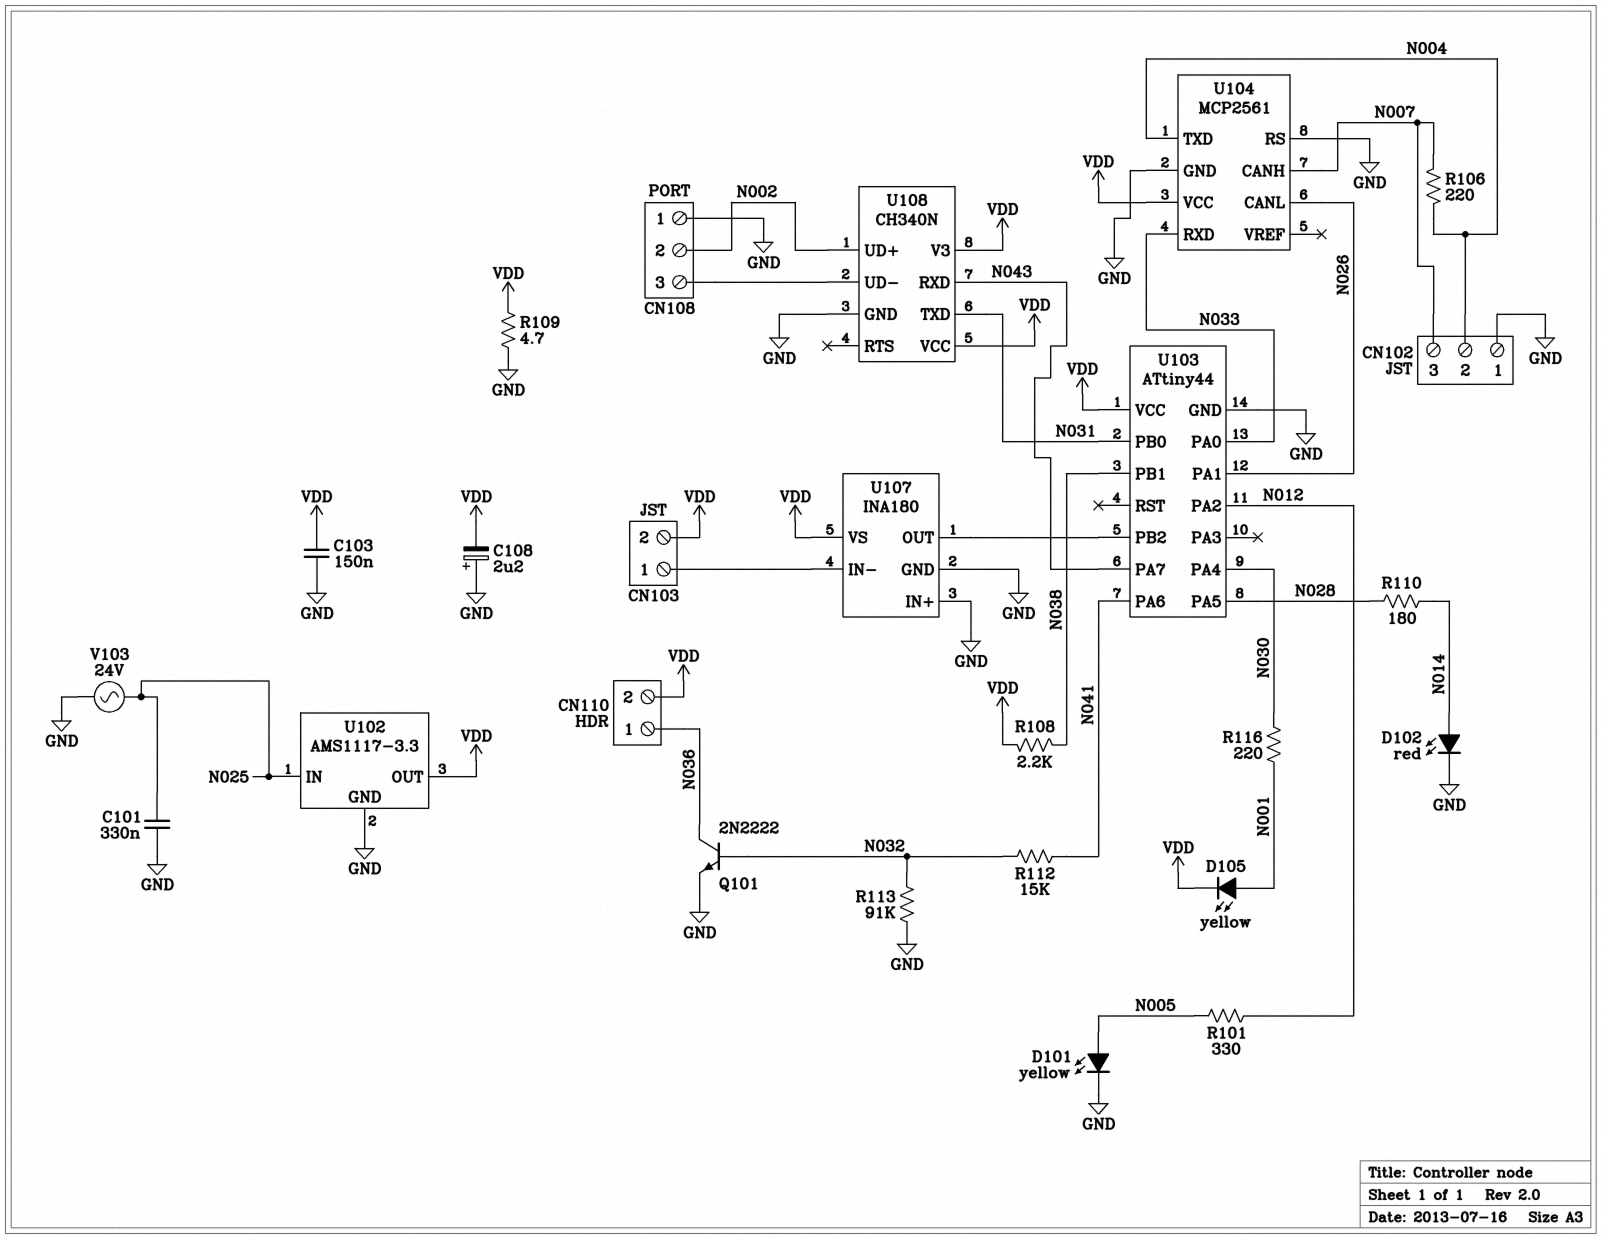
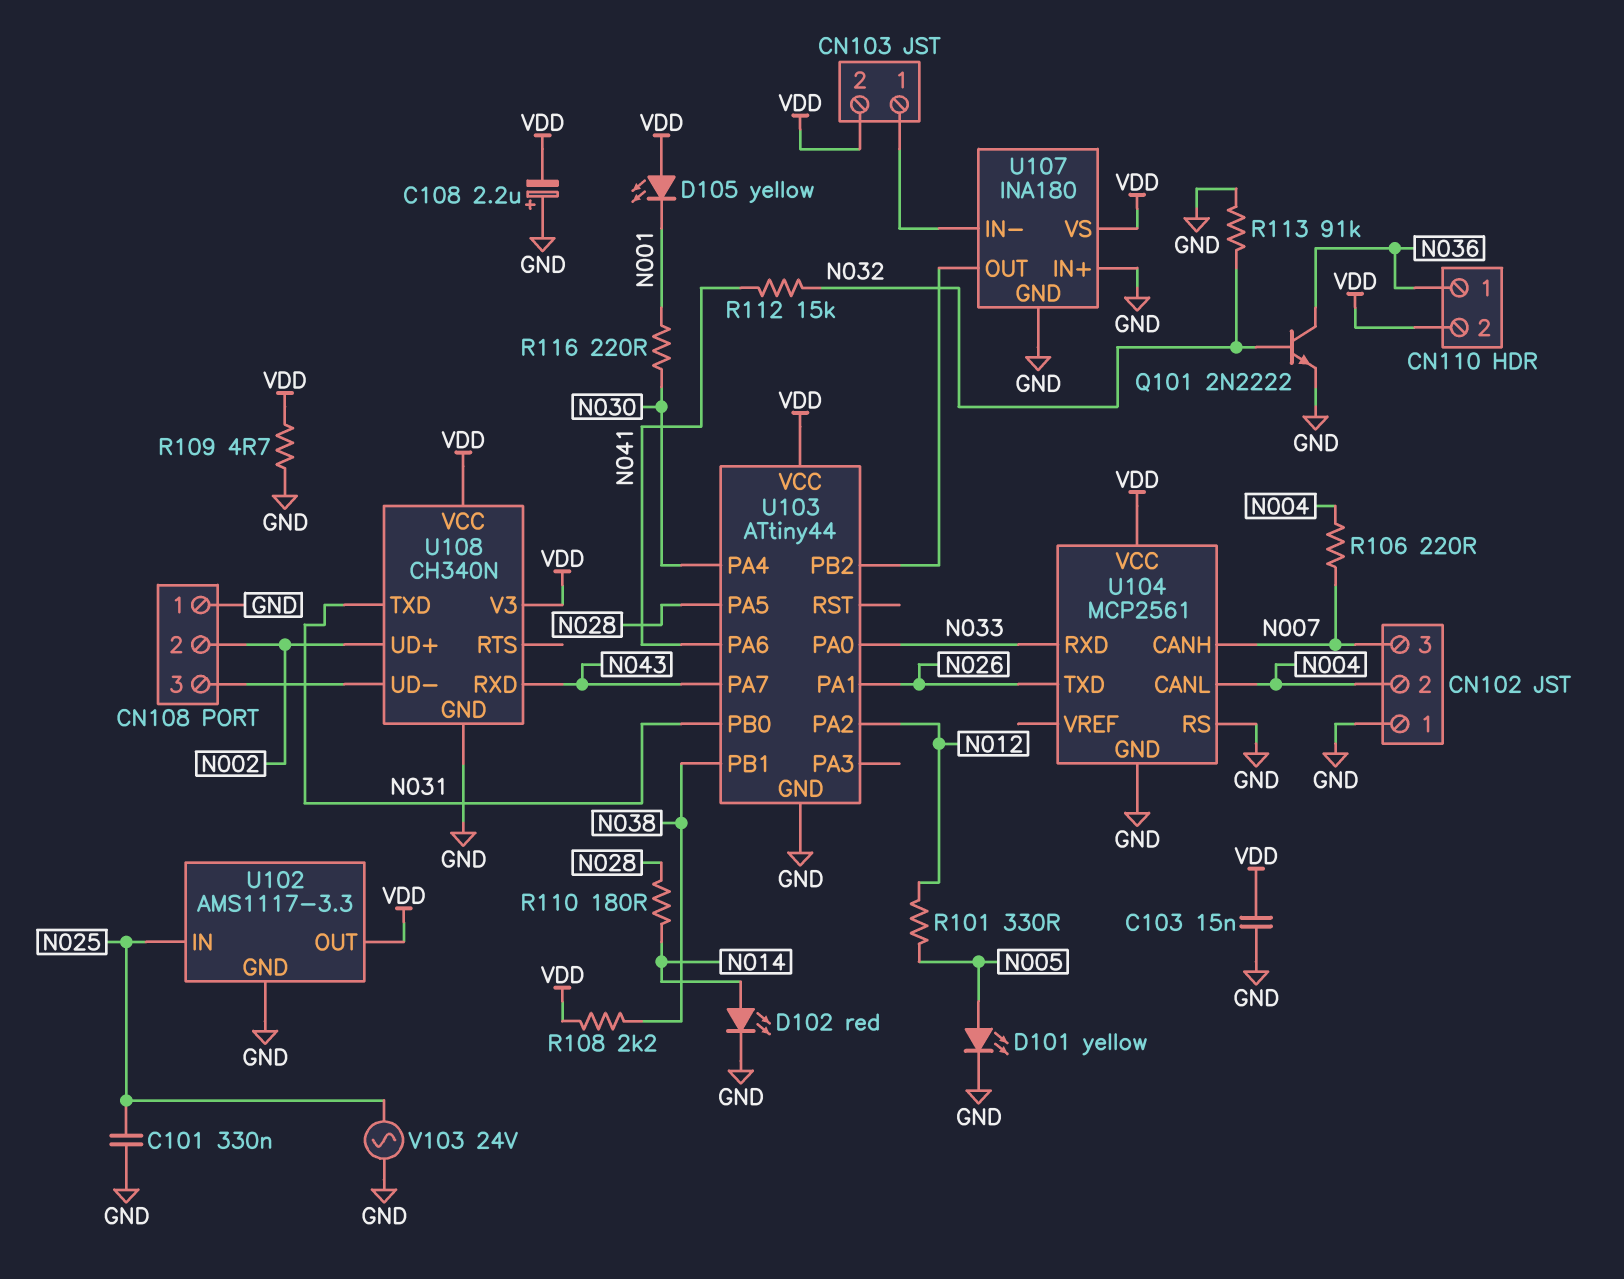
C103: 150nF (GND, VDD) -> 15nF (GND, VDD)
D105: LED yellow (A N001, K VDD) -> LED yellow (A VDD, K N001)
U104 pin CANL: N026 -> N004
U104 pin TXD: N004 -> N026

